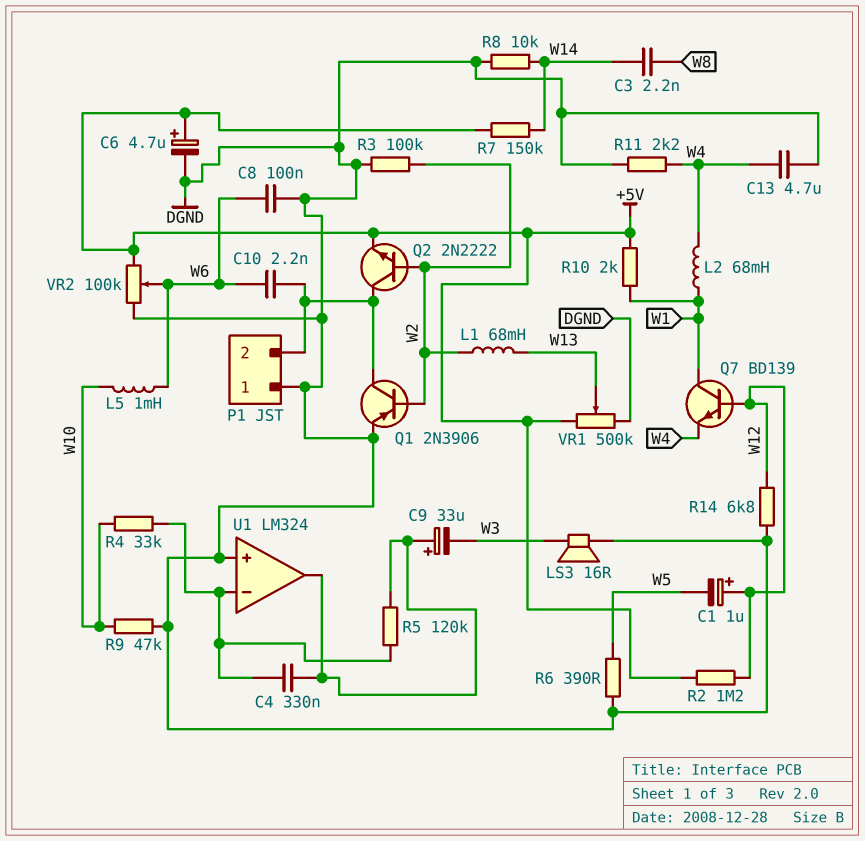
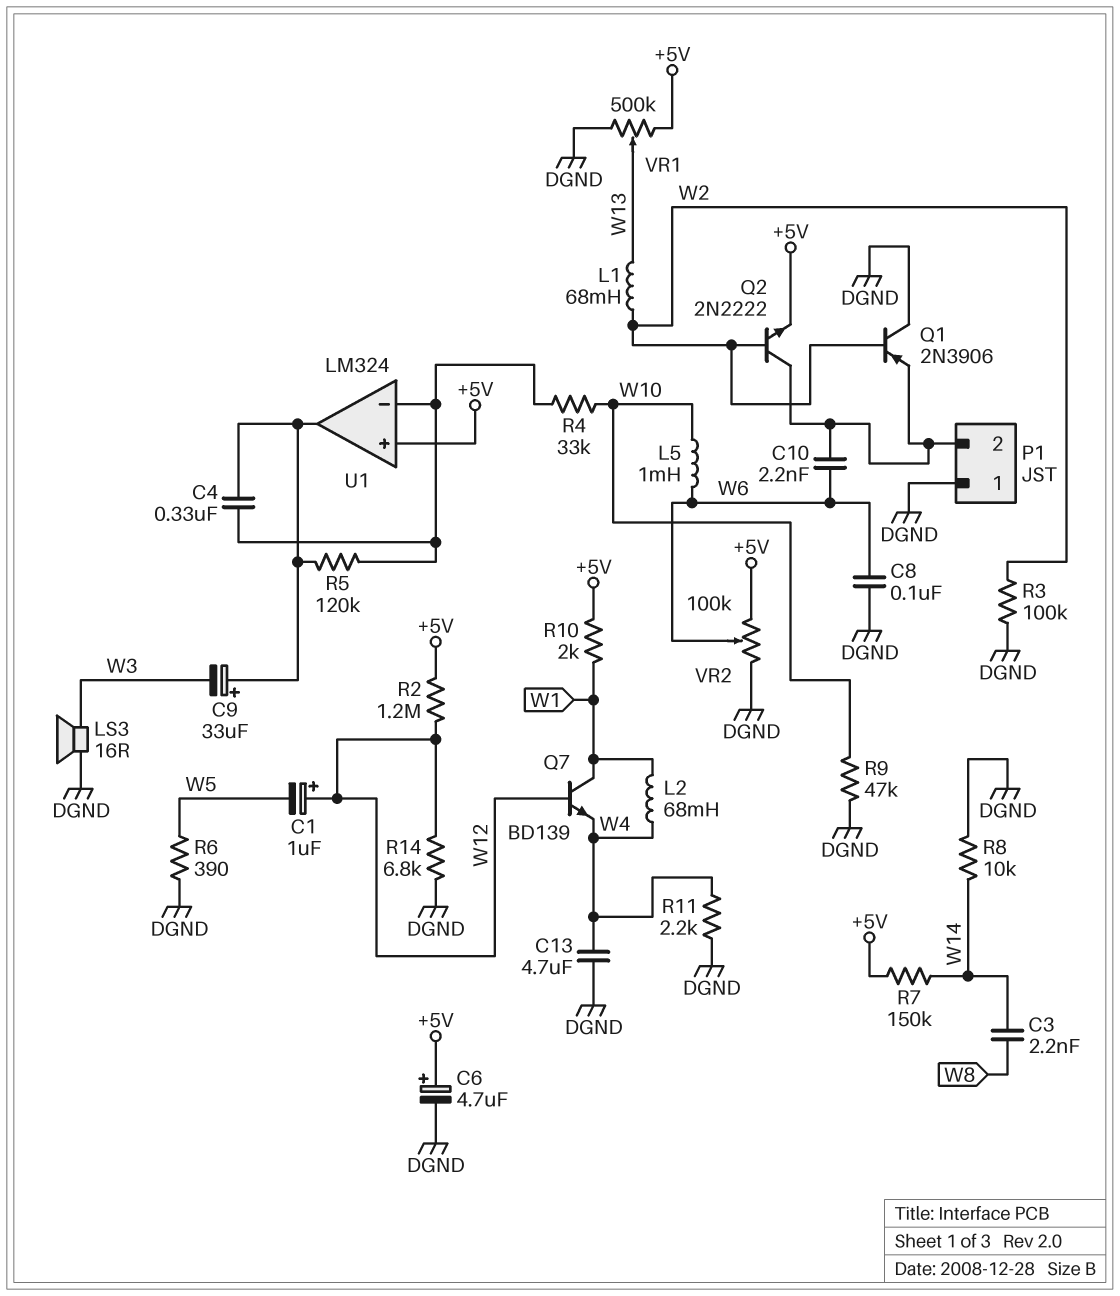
Q1: PNP 2N3906 (B W2, C P1/2, E DGND) -> PNP 2N3906 (B W2, C DGND, E P1/2)
U1 pin in+: DGND -> +5V

